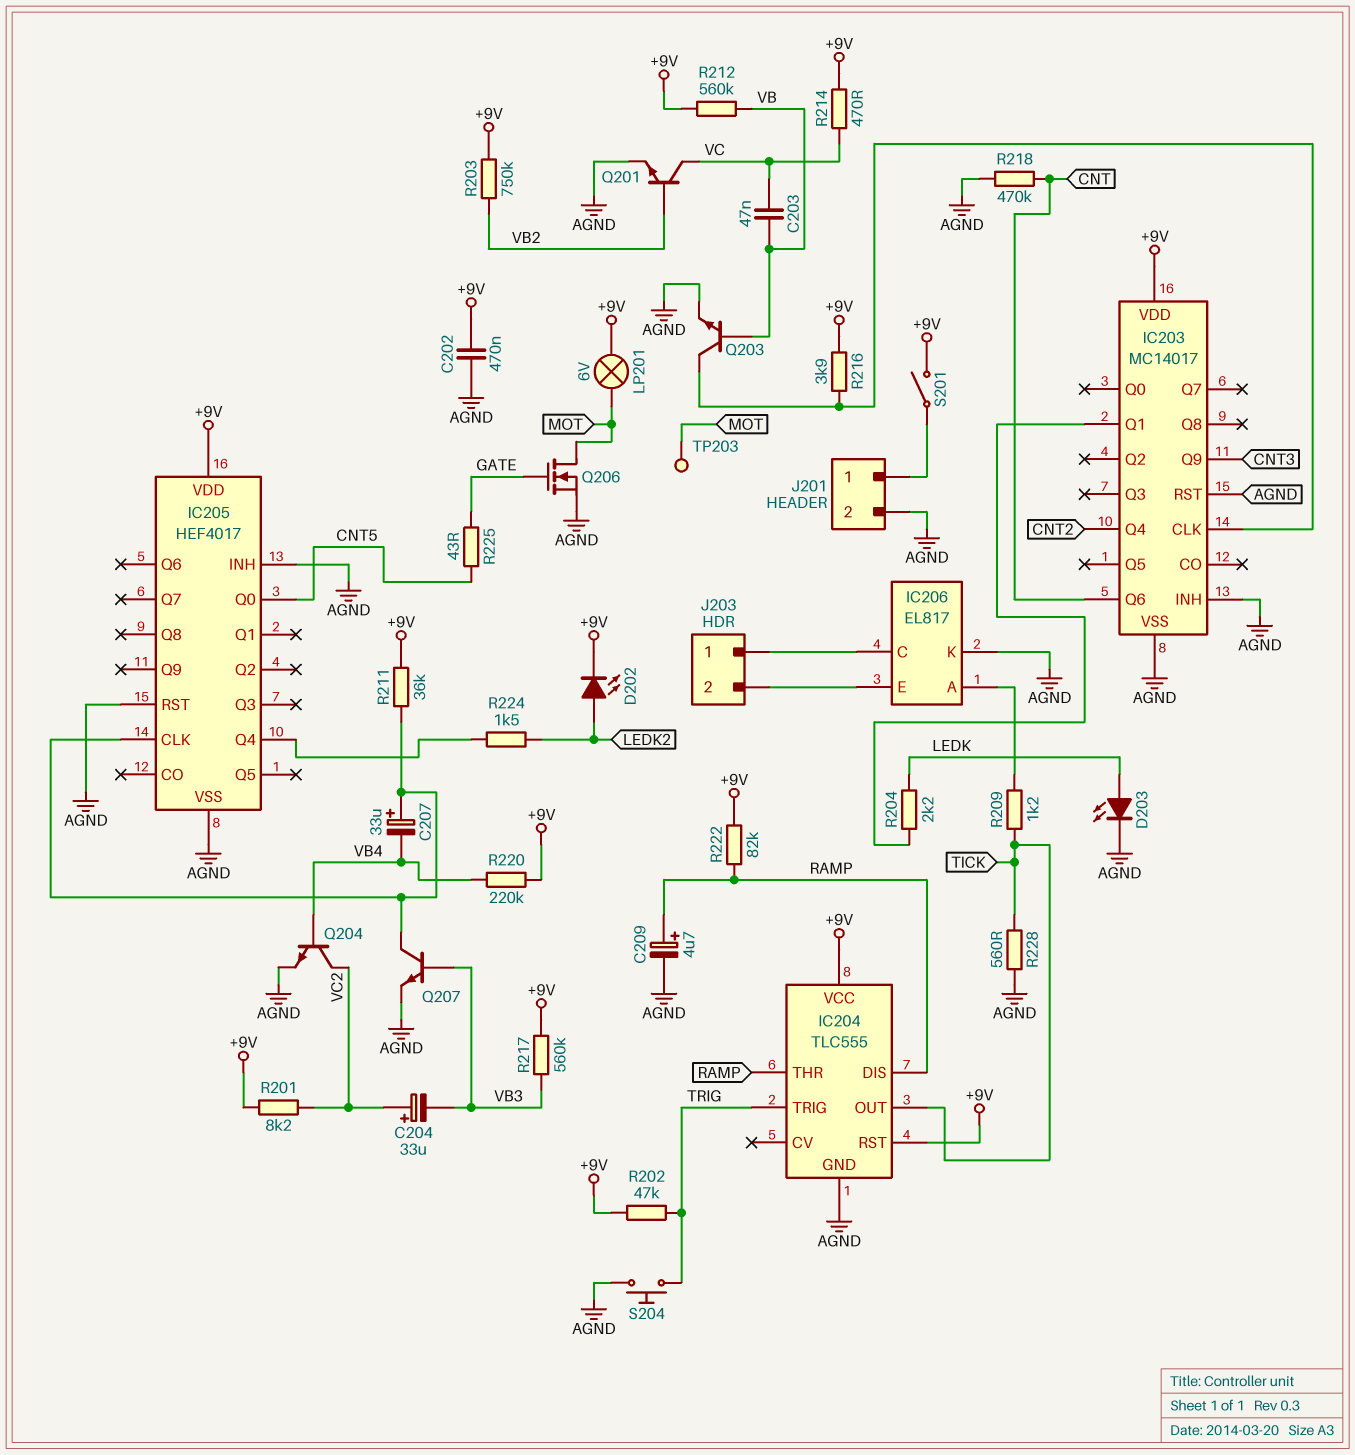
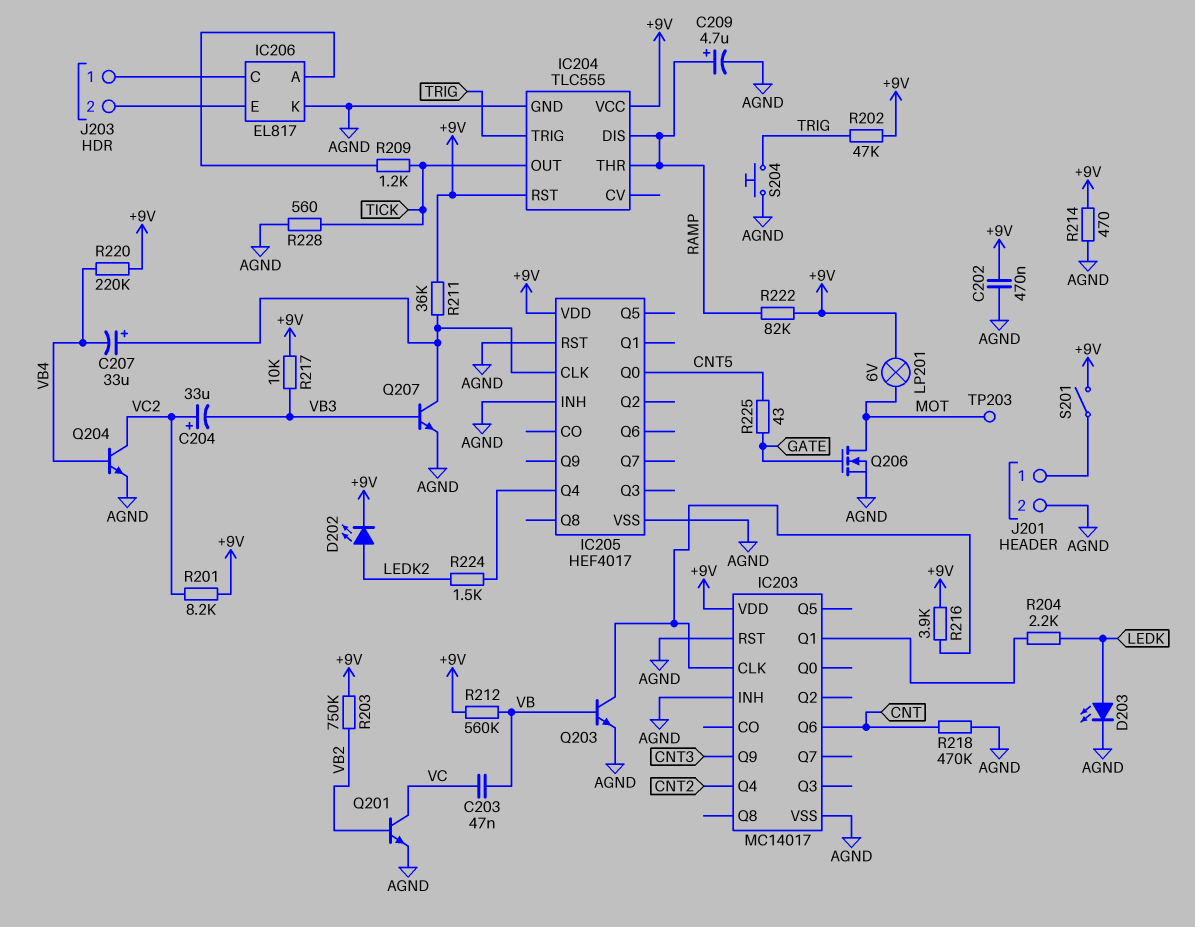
R214: 470 (+9V, VC) -> 470 (+9V, AGND)
R217: 560k (+9V, VB3) -> 10k (+9V, VB3)

